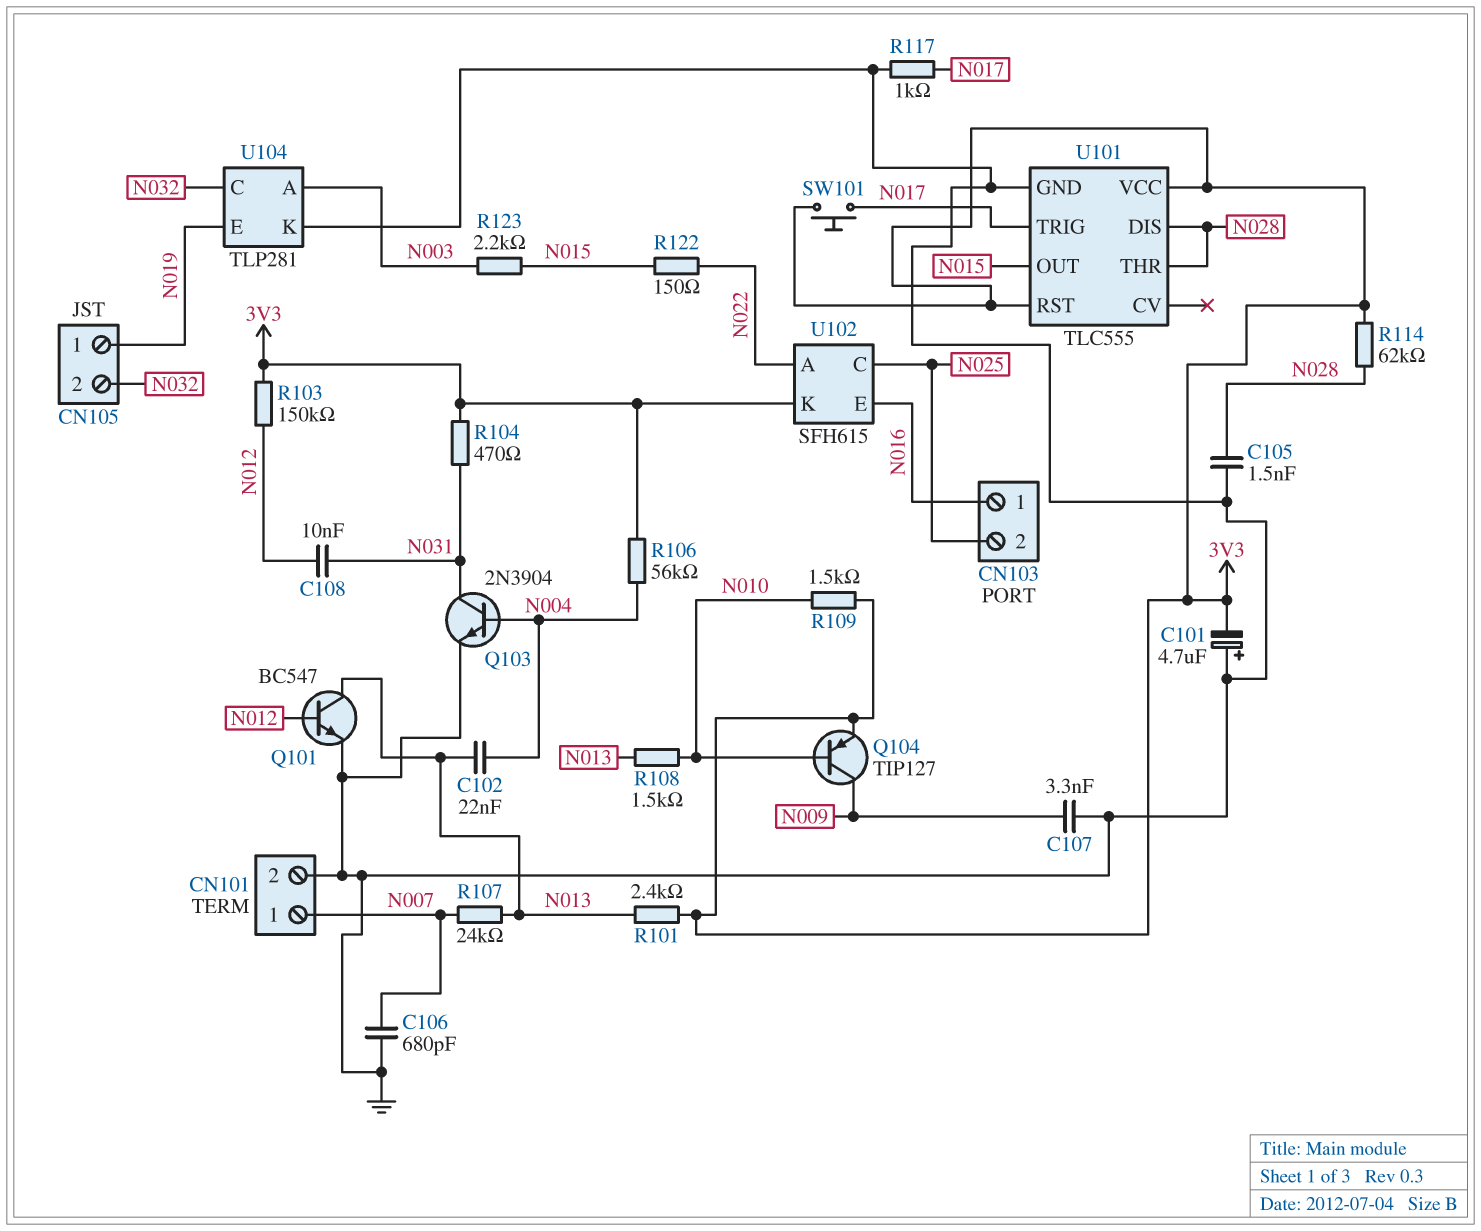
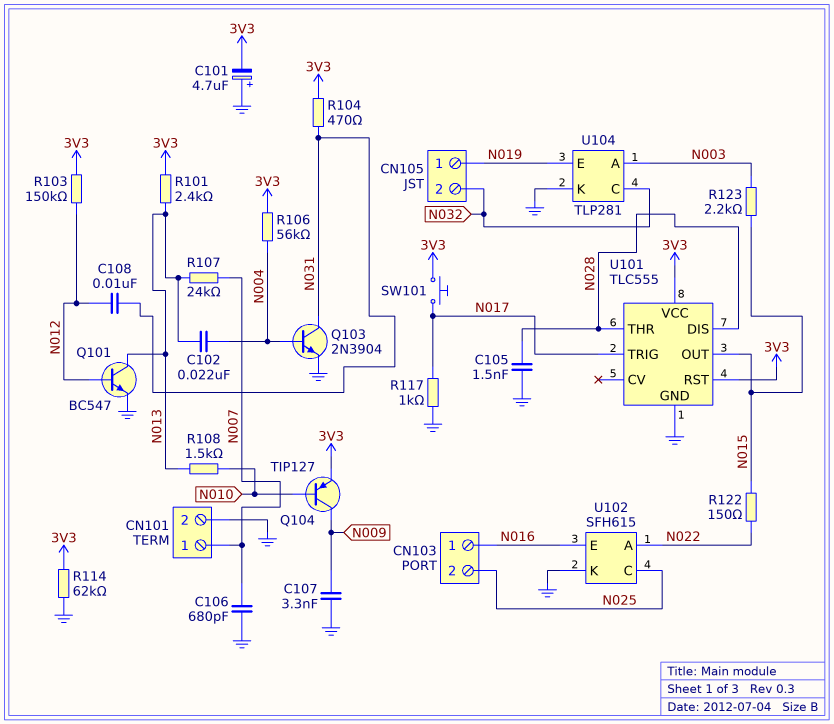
R109: 1.5k (3V3, N010) -> none
R114: 62k (3V3, N028) -> 62k (3V3, GND)
U102 pin K: 3V3 -> GND

